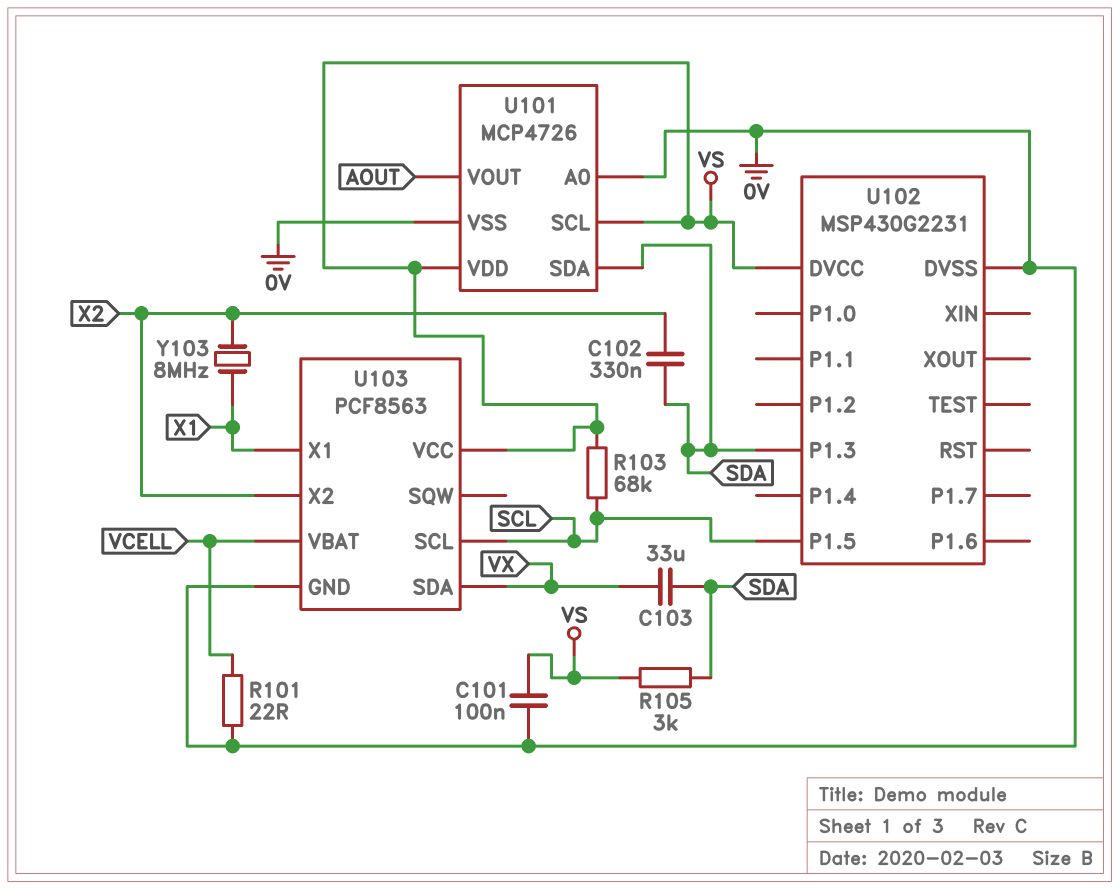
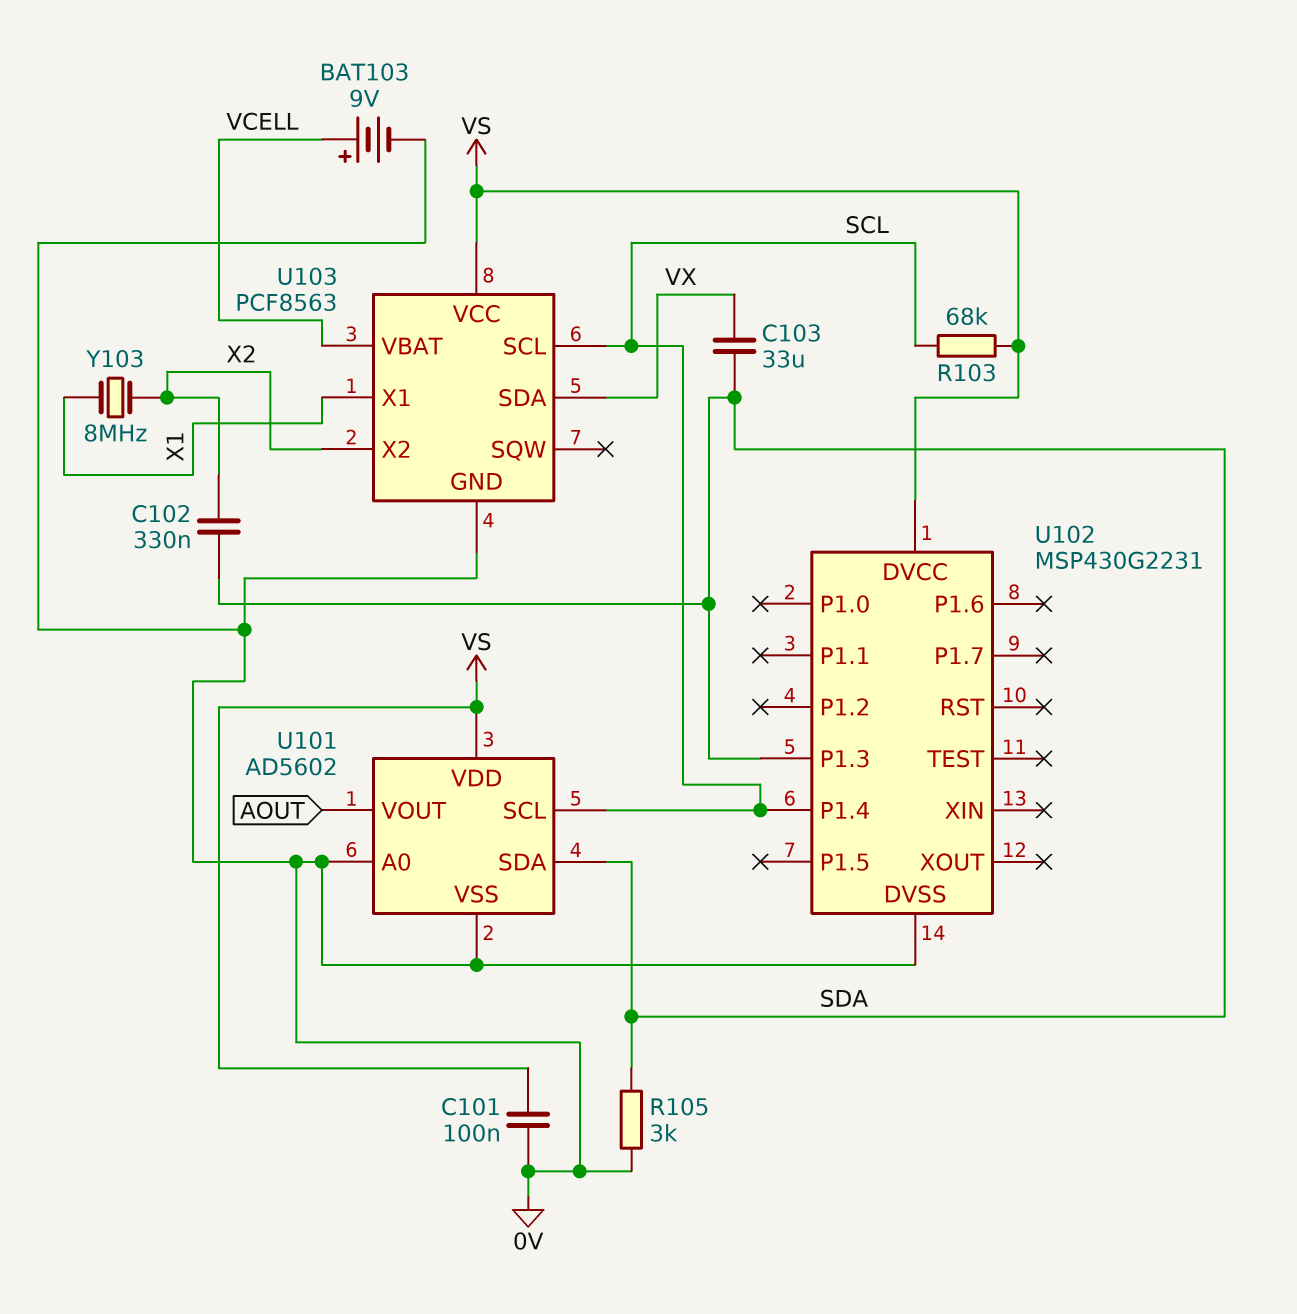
BAT103: none -> 9V (plus VCELL, minus 0V)
R101: 22 (0V, VCELL) -> none
R105: 3k (SDA, VS) -> 3k (0V, SDA)
U101: MCP4726 -> AD5602
U101 pin SCL: VS -> SCL
U102 pin P1.4: none -> SCL
U102 pin P1.5: SCL -> none

